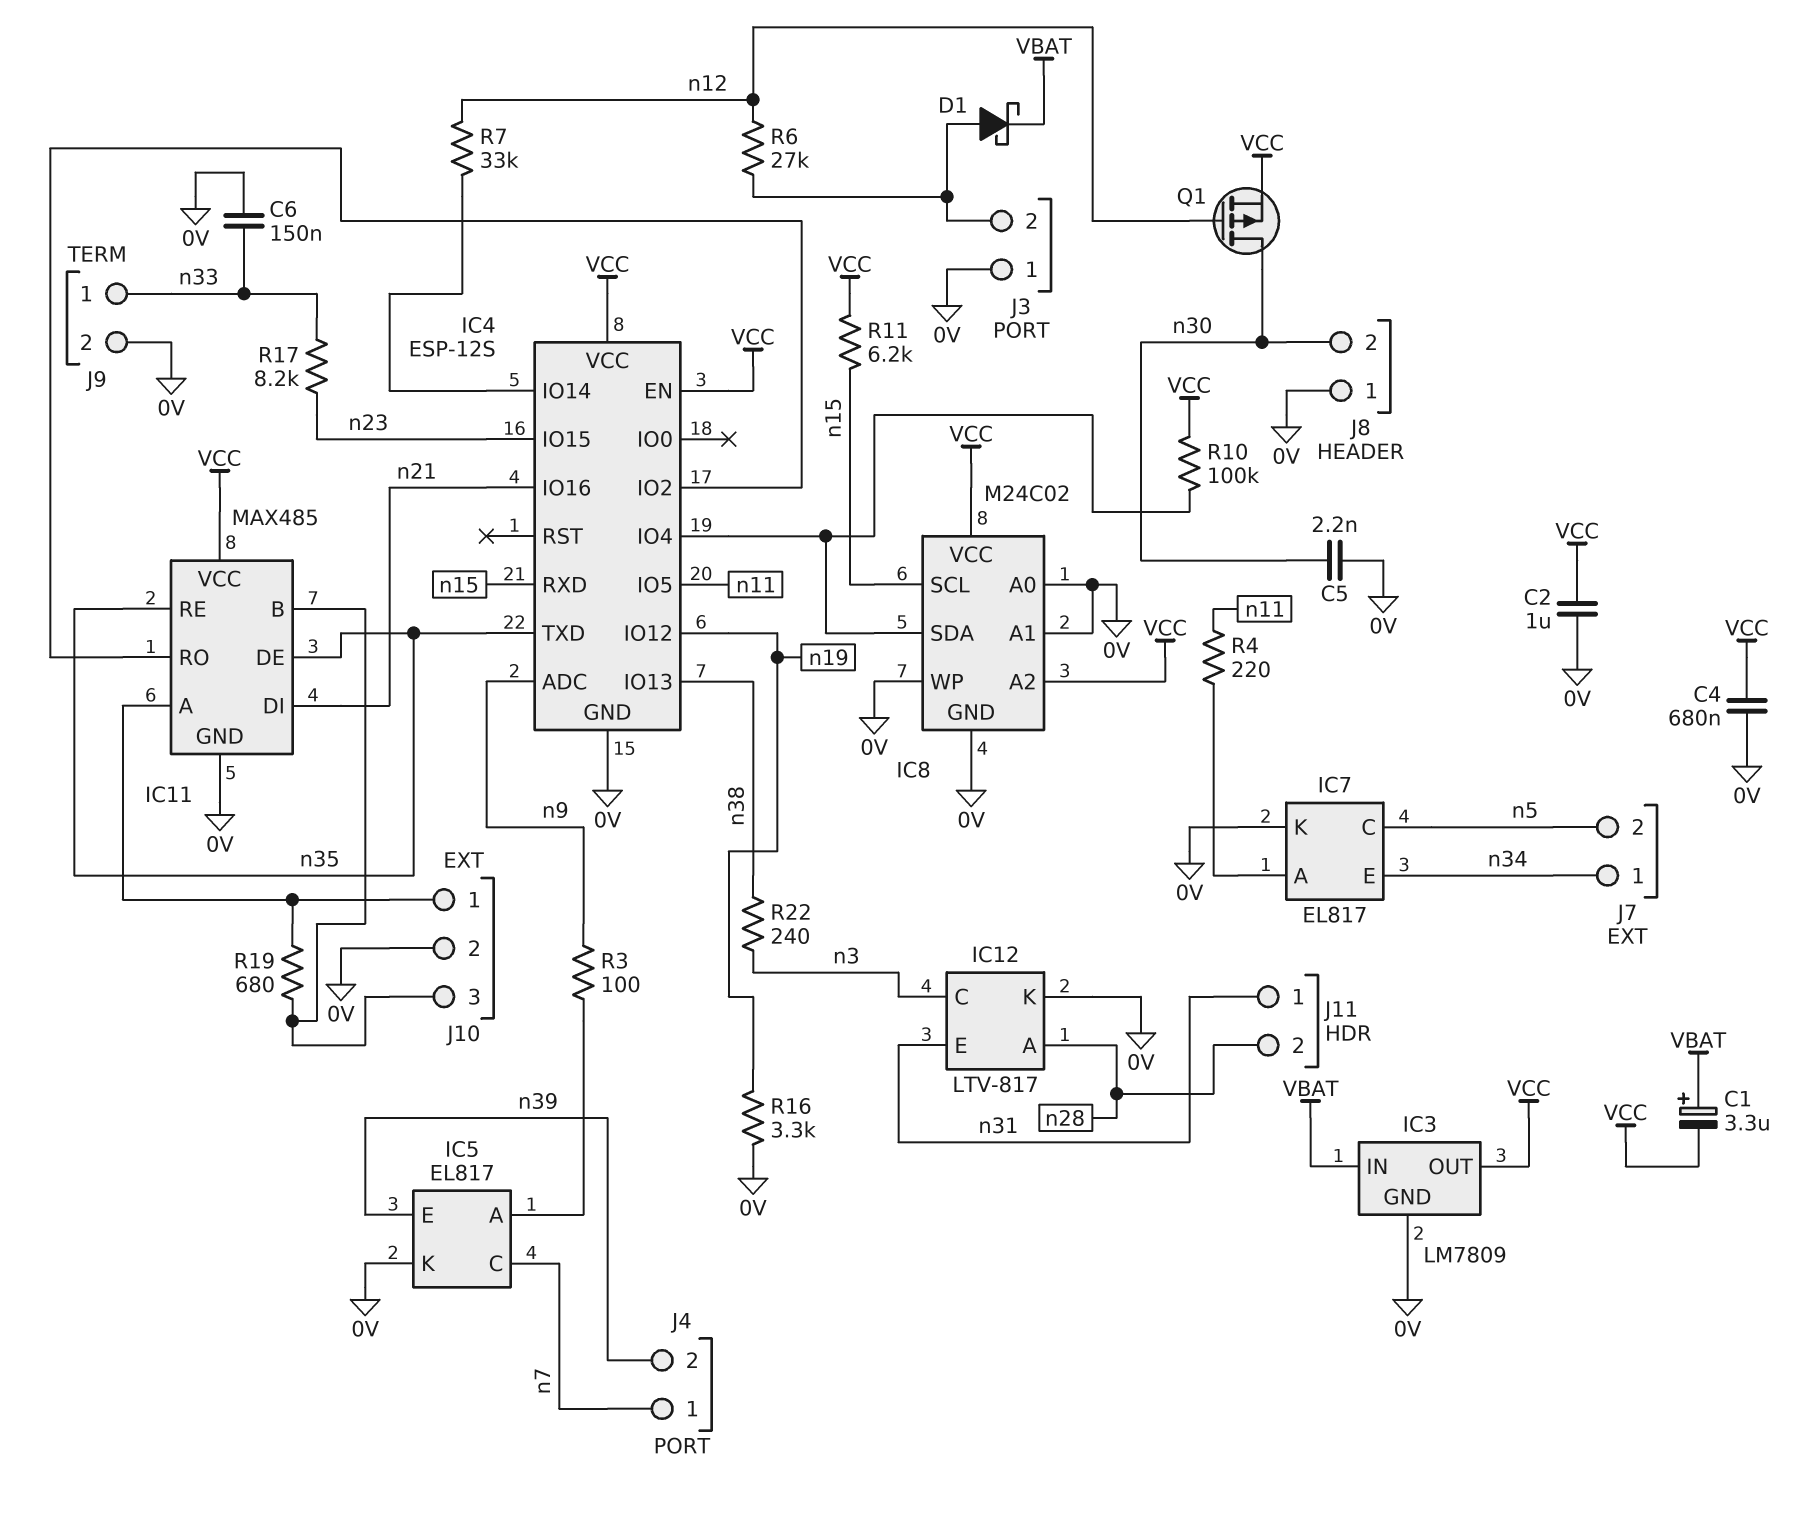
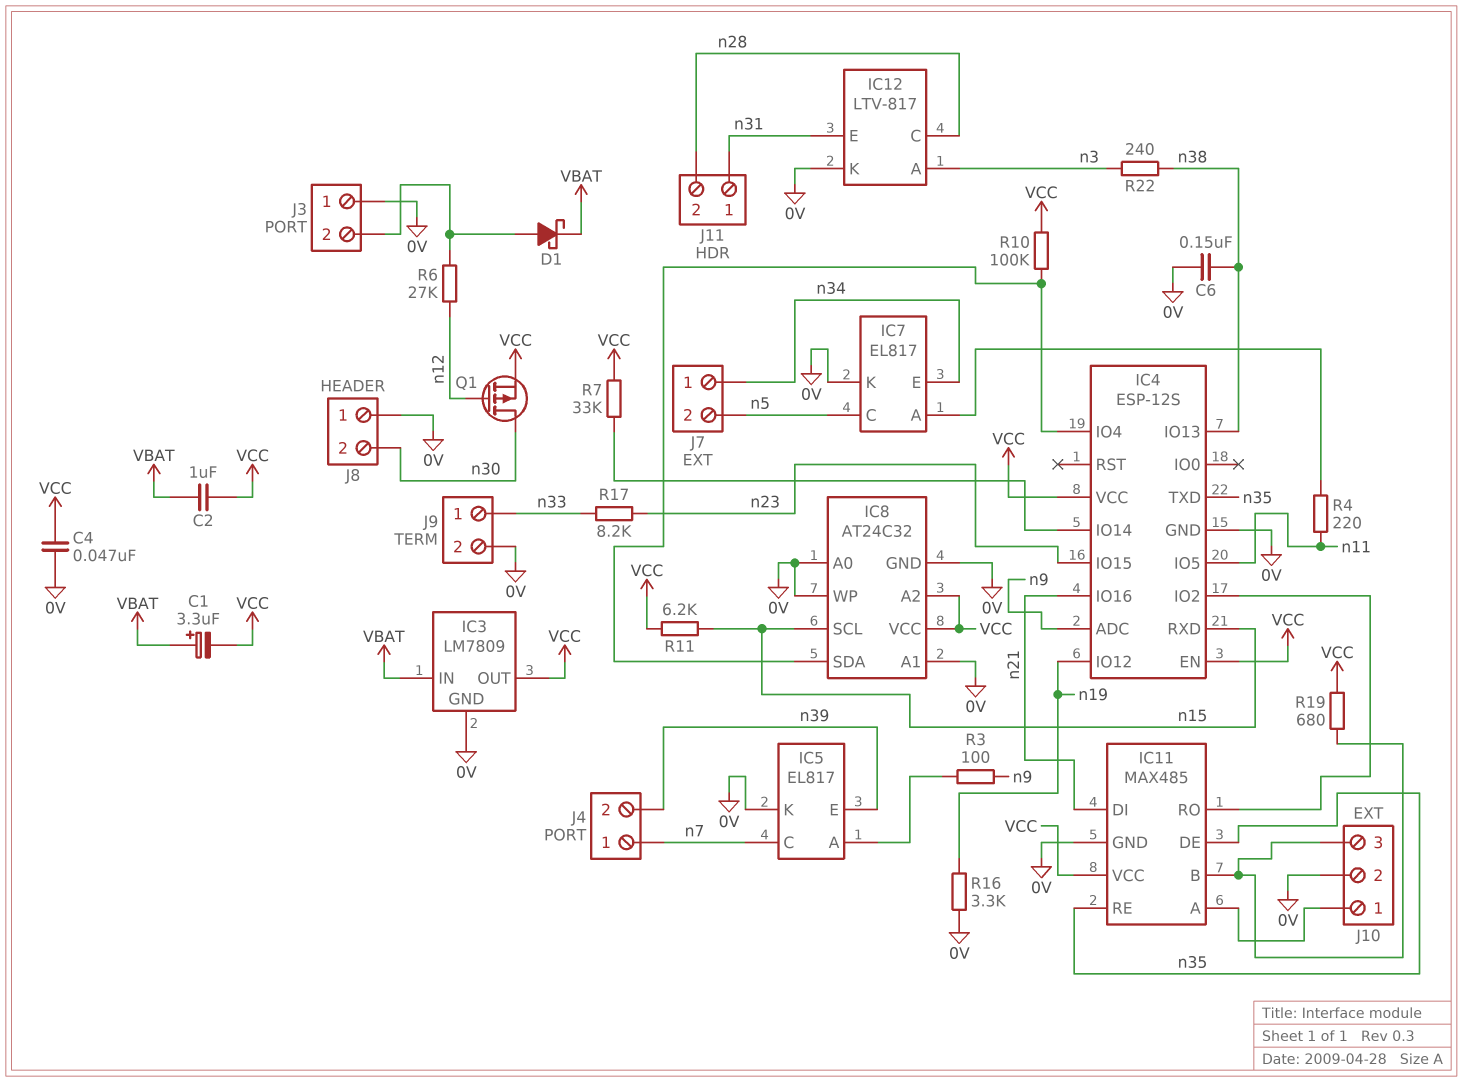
C2: 1uF (0V, VCC) -> 1uF (VBAT, VCC)
C4: 680nF (0V, VCC) -> 47nF (0V, VCC)
C5: 2.2nF (0V, n30) -> none
C6: 150nF (0V, n33) -> 150nF (0V, n38)
IC8: M24C02 -> AT24C32
IC12 pin A: n28 -> n3
IC12 pin C: n3 -> n28
R7: 33k (IC4/IO14, n12) -> 33k (IC4/IO14, VCC)
R19: 680 (IC11/A, IC11/B) -> 680 (IC11/B, VCC)

